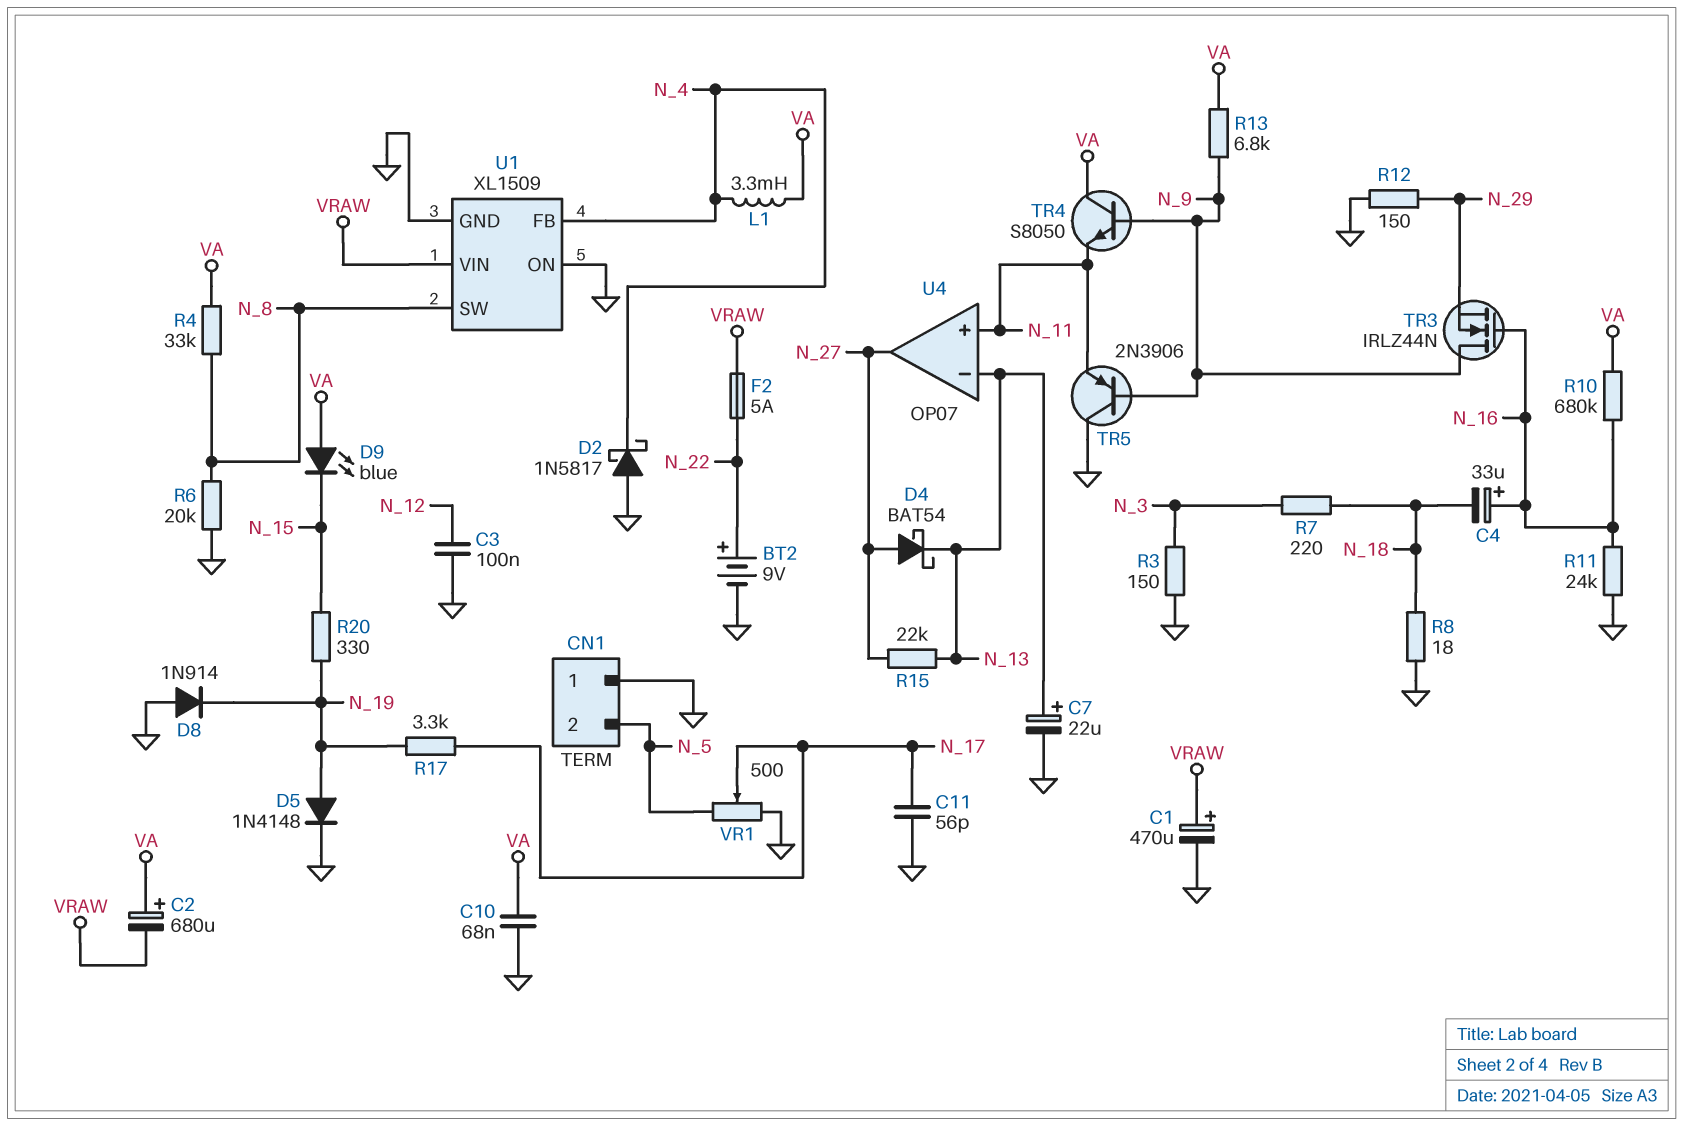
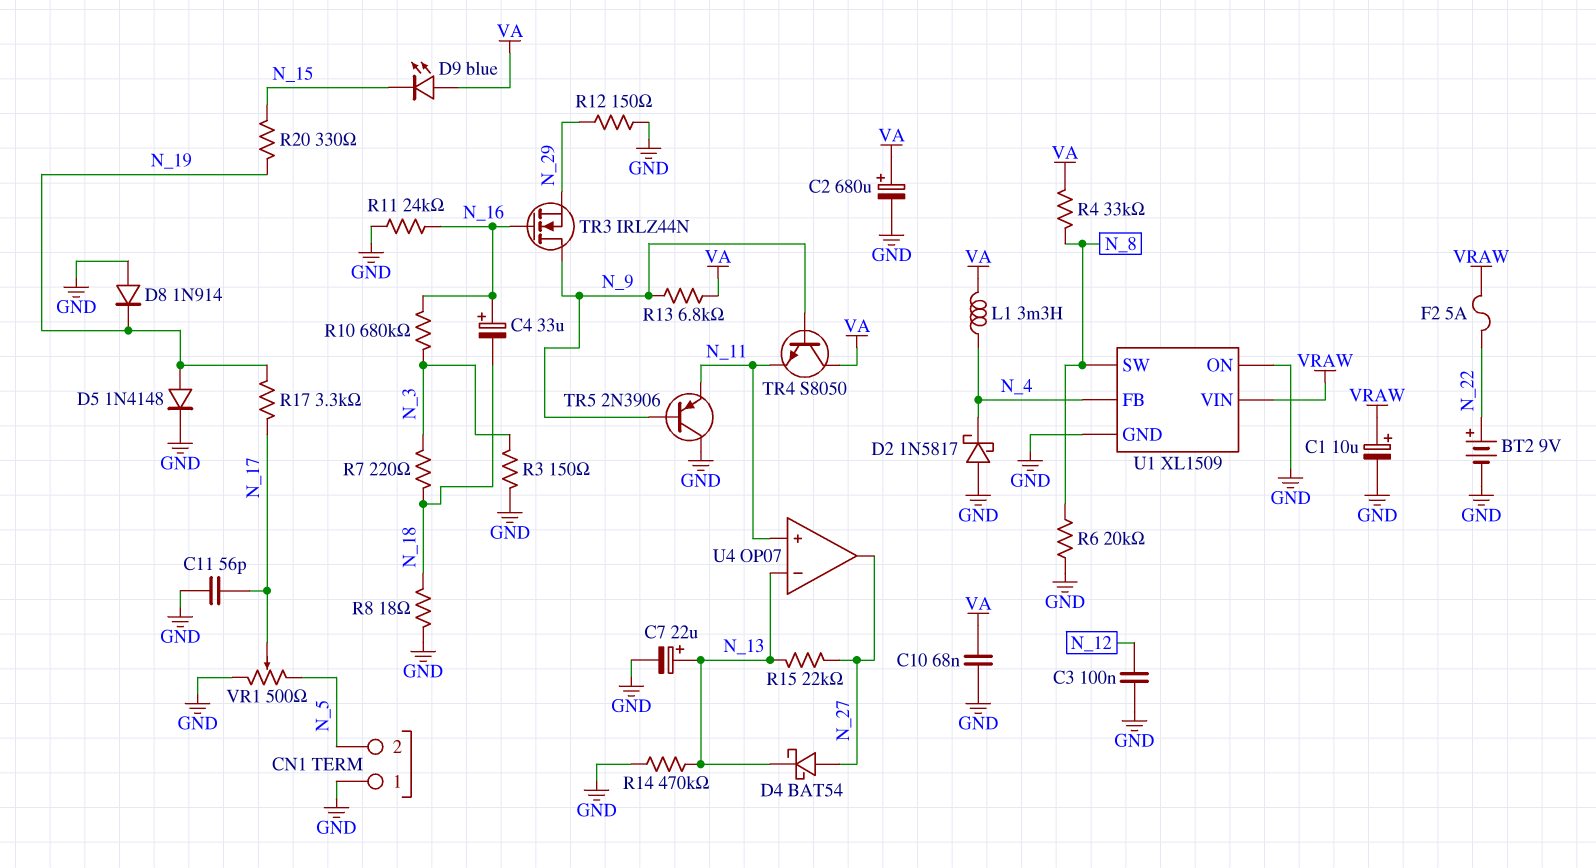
C1: 470uF (plus VRAW, minus GND) -> 10uF (plus VRAW, minus GND)
C2: 680uF (plus VA, minus VRAW) -> 680uF (plus VA, minus GND)
R10: 680k (N_16, VA) -> 680k (N_3, N_16)
R14: none -> 470k (GND, N_13)

